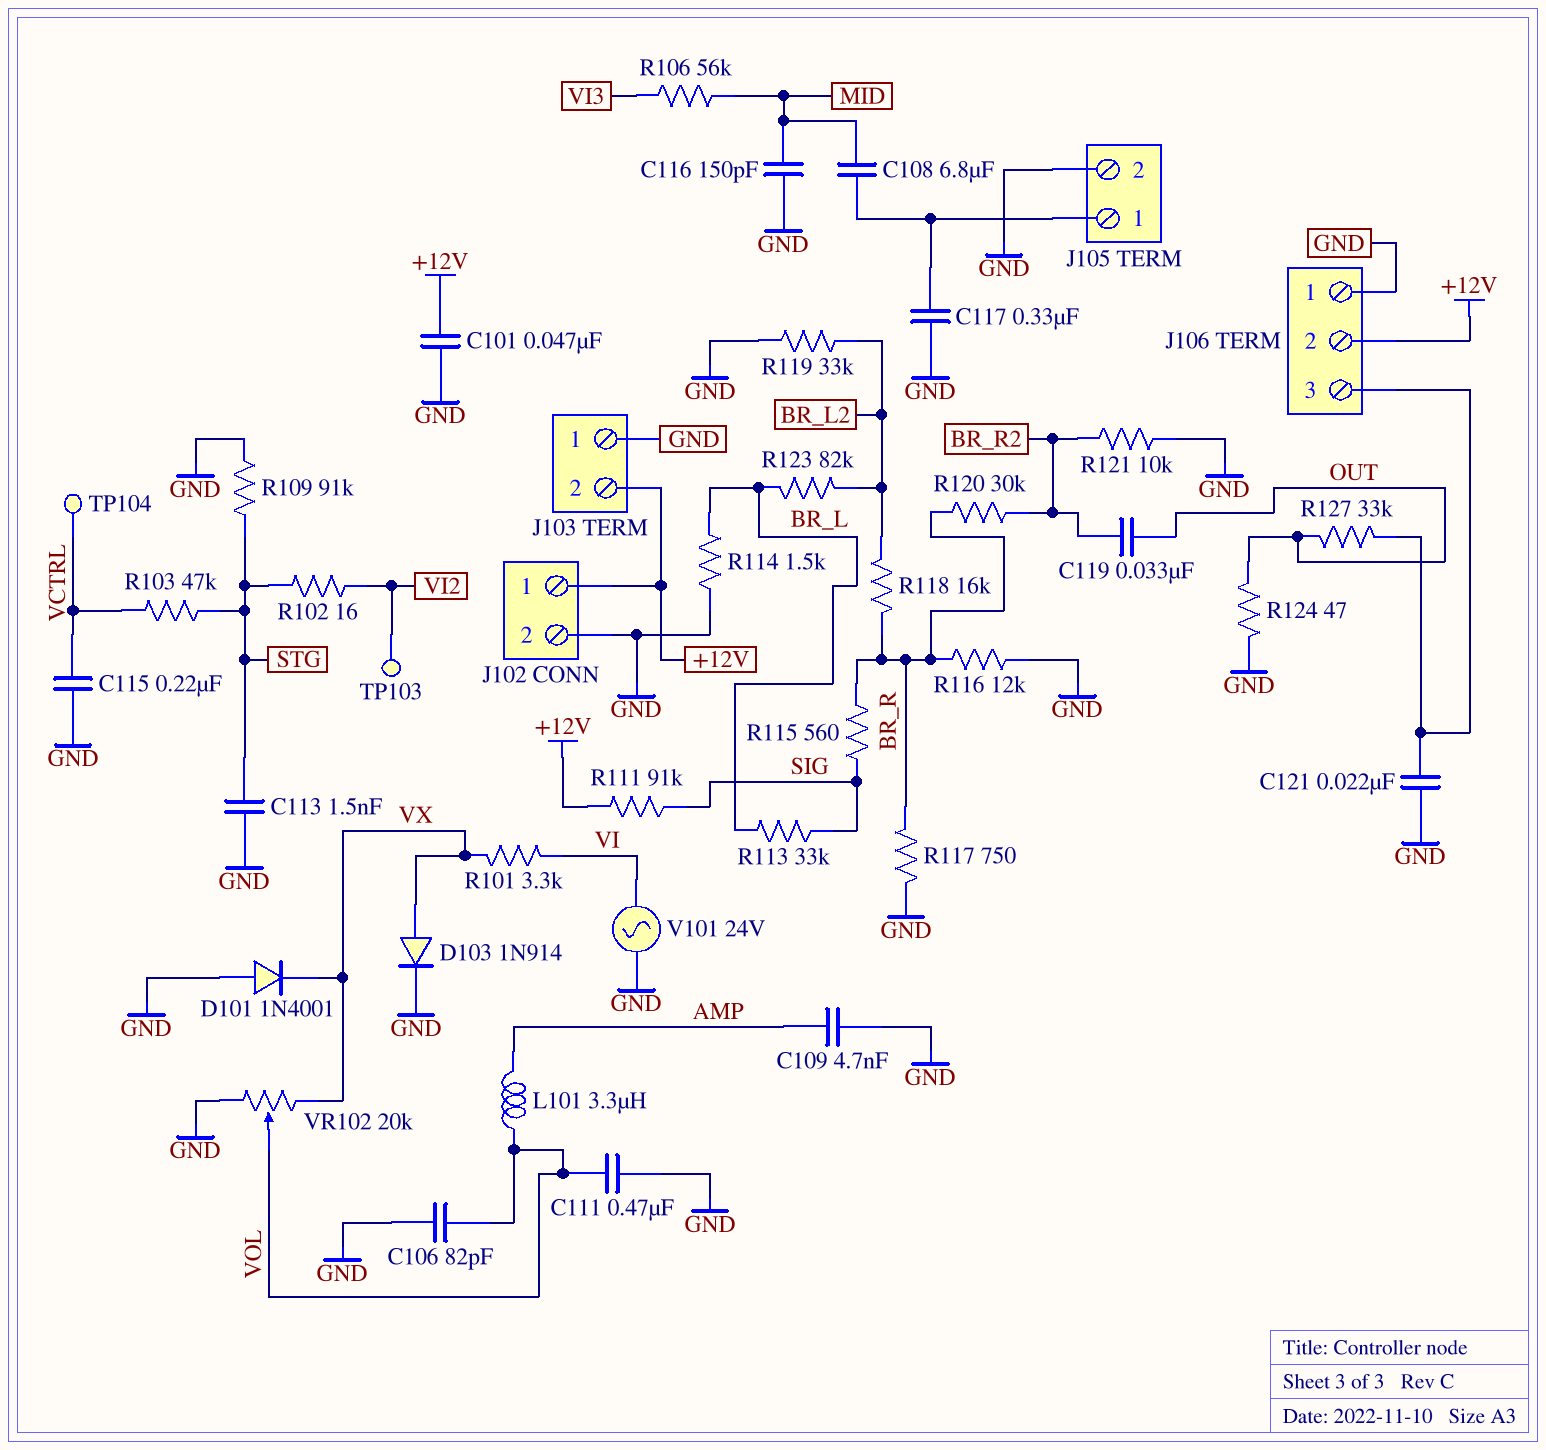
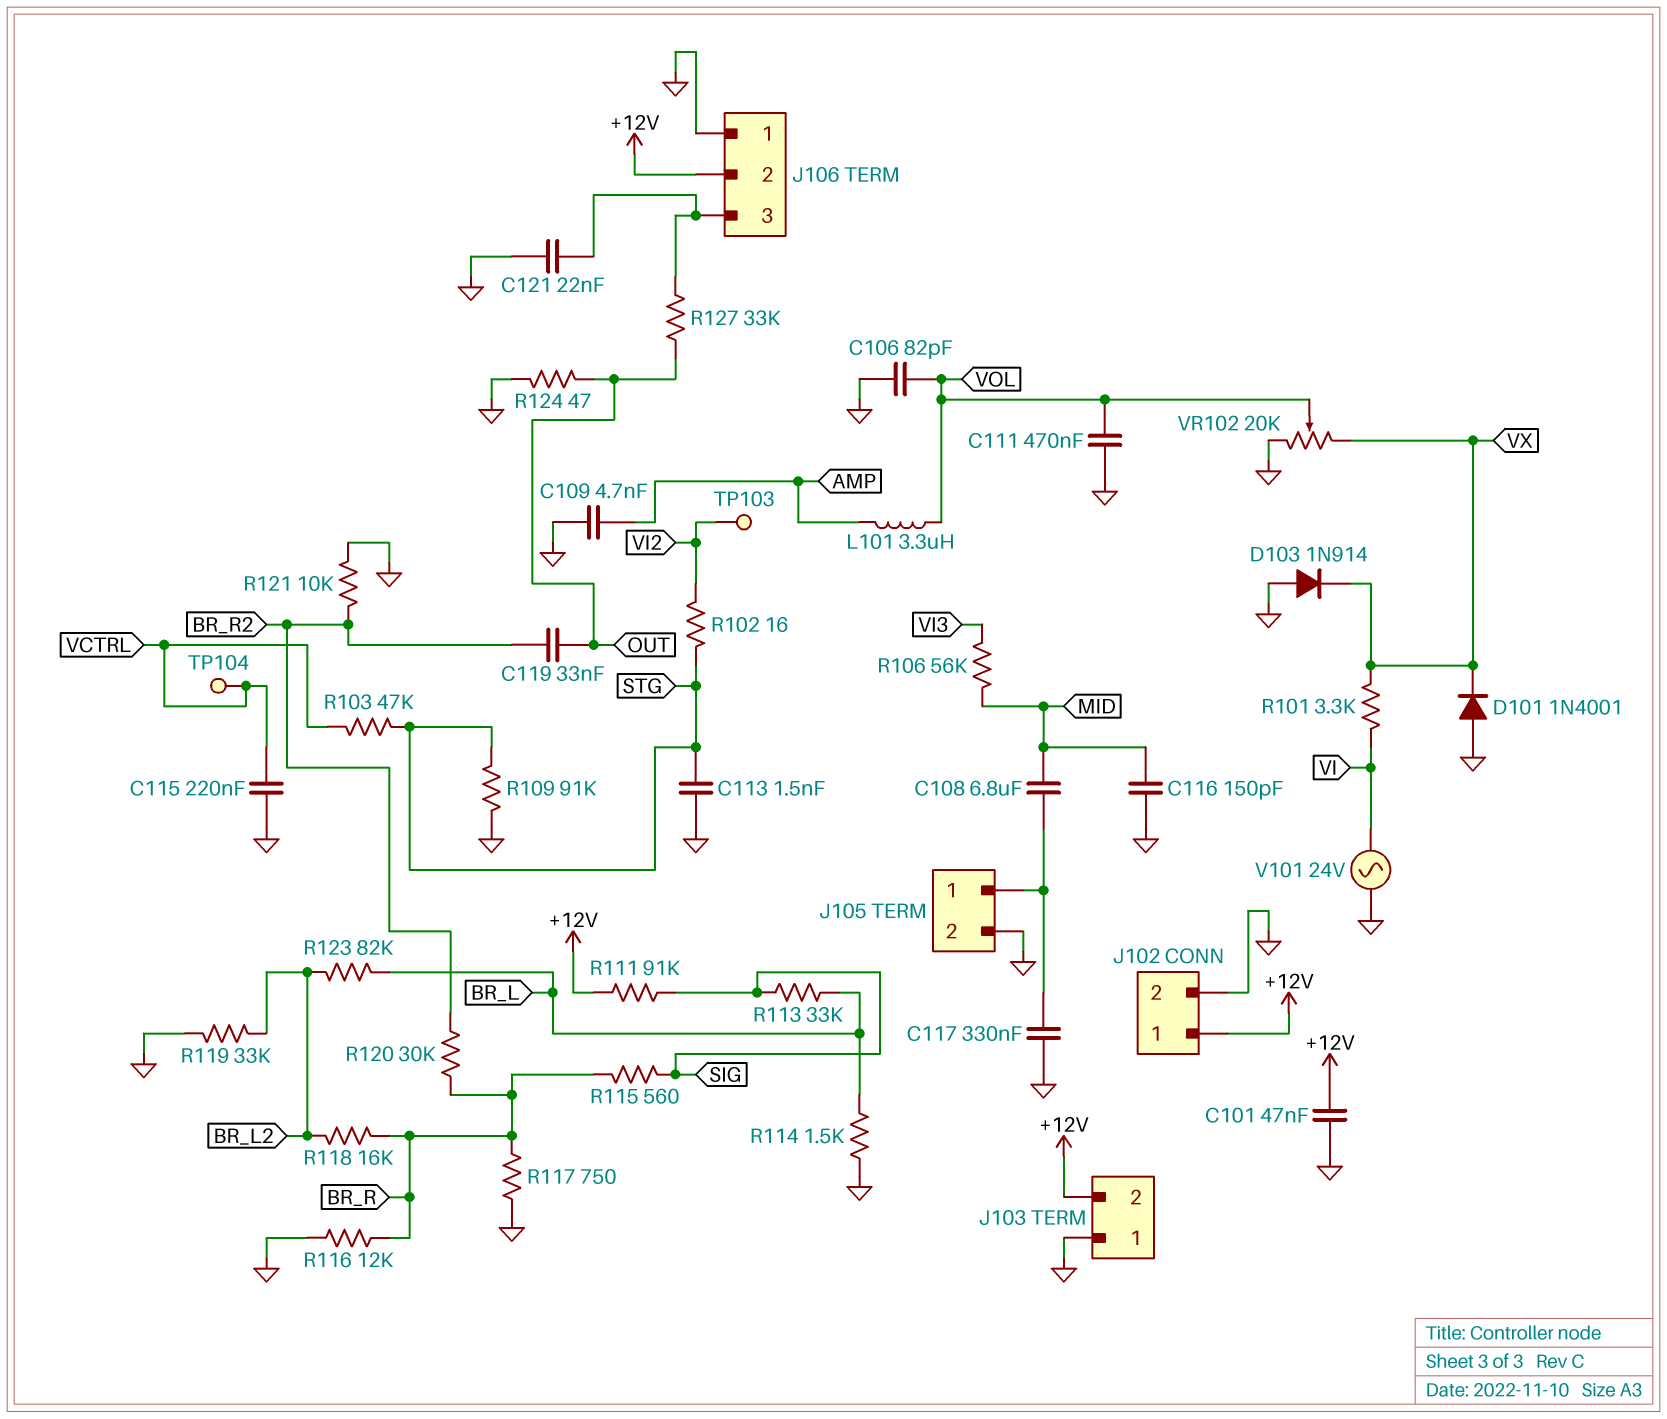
D103: diode 1N914 (A VX, K GND) -> diode 1N914 (A GND, K VX)

